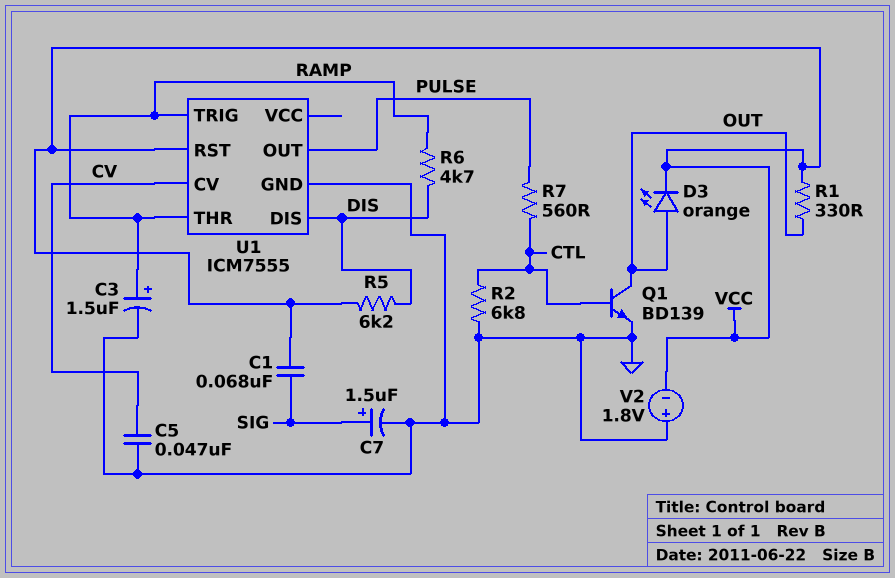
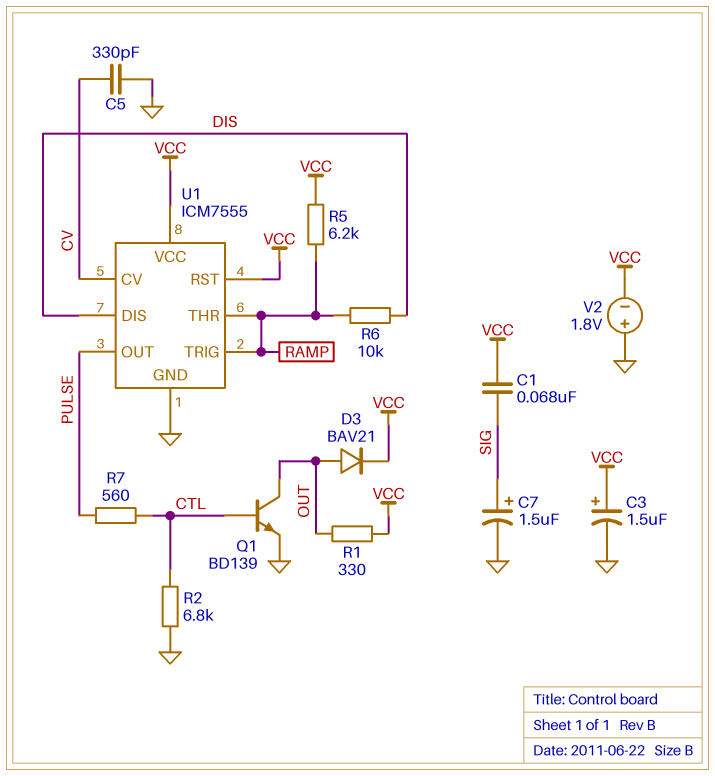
C3: 1.5uF (plus RAMP, minus GND) -> 1.5uF (plus VCC, minus GND)
C5: 47nF (CV, GND) -> 330pF (CV, GND)
D3: LED orange (A OUT, K VCC) -> diode BAV21 (A OUT, K VCC)
R5: 6.2k (DIS, VCC) -> 6.2k (RAMP, VCC)
R6: 4.7k (DIS, RAMP) -> 10k (DIS, RAMP)
U1 pin VCC: none -> VCC

